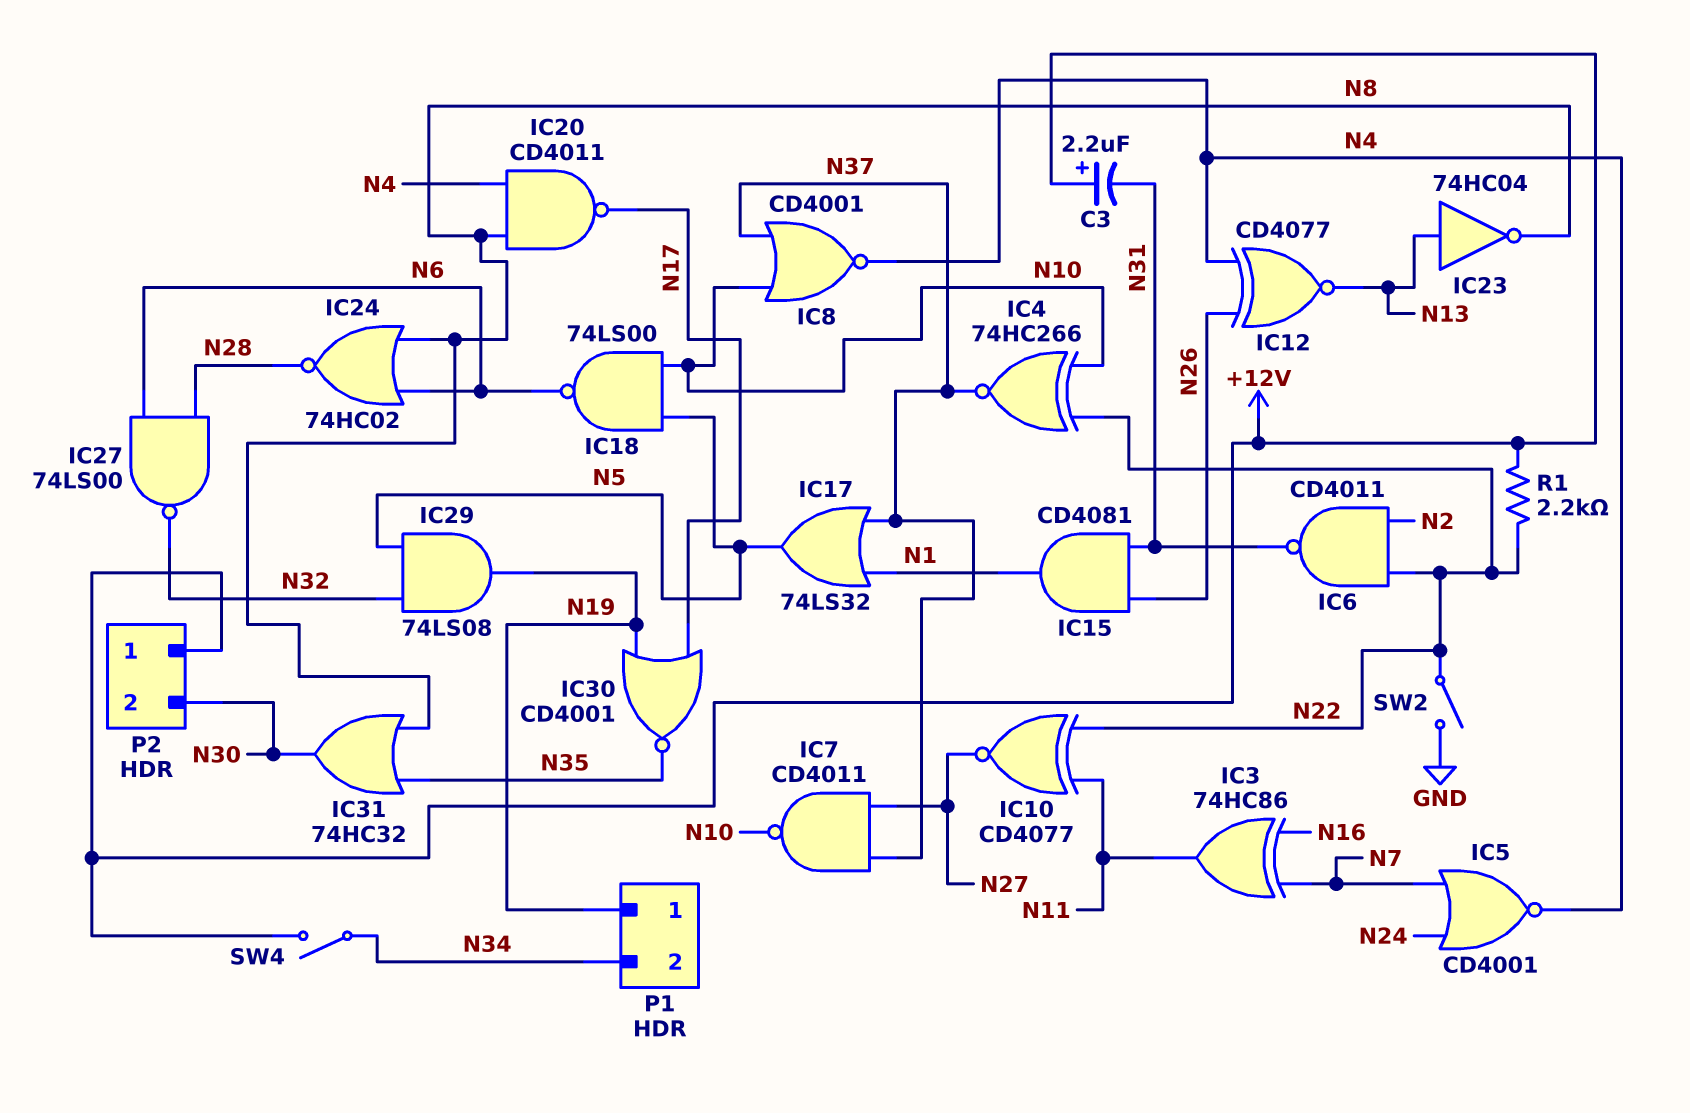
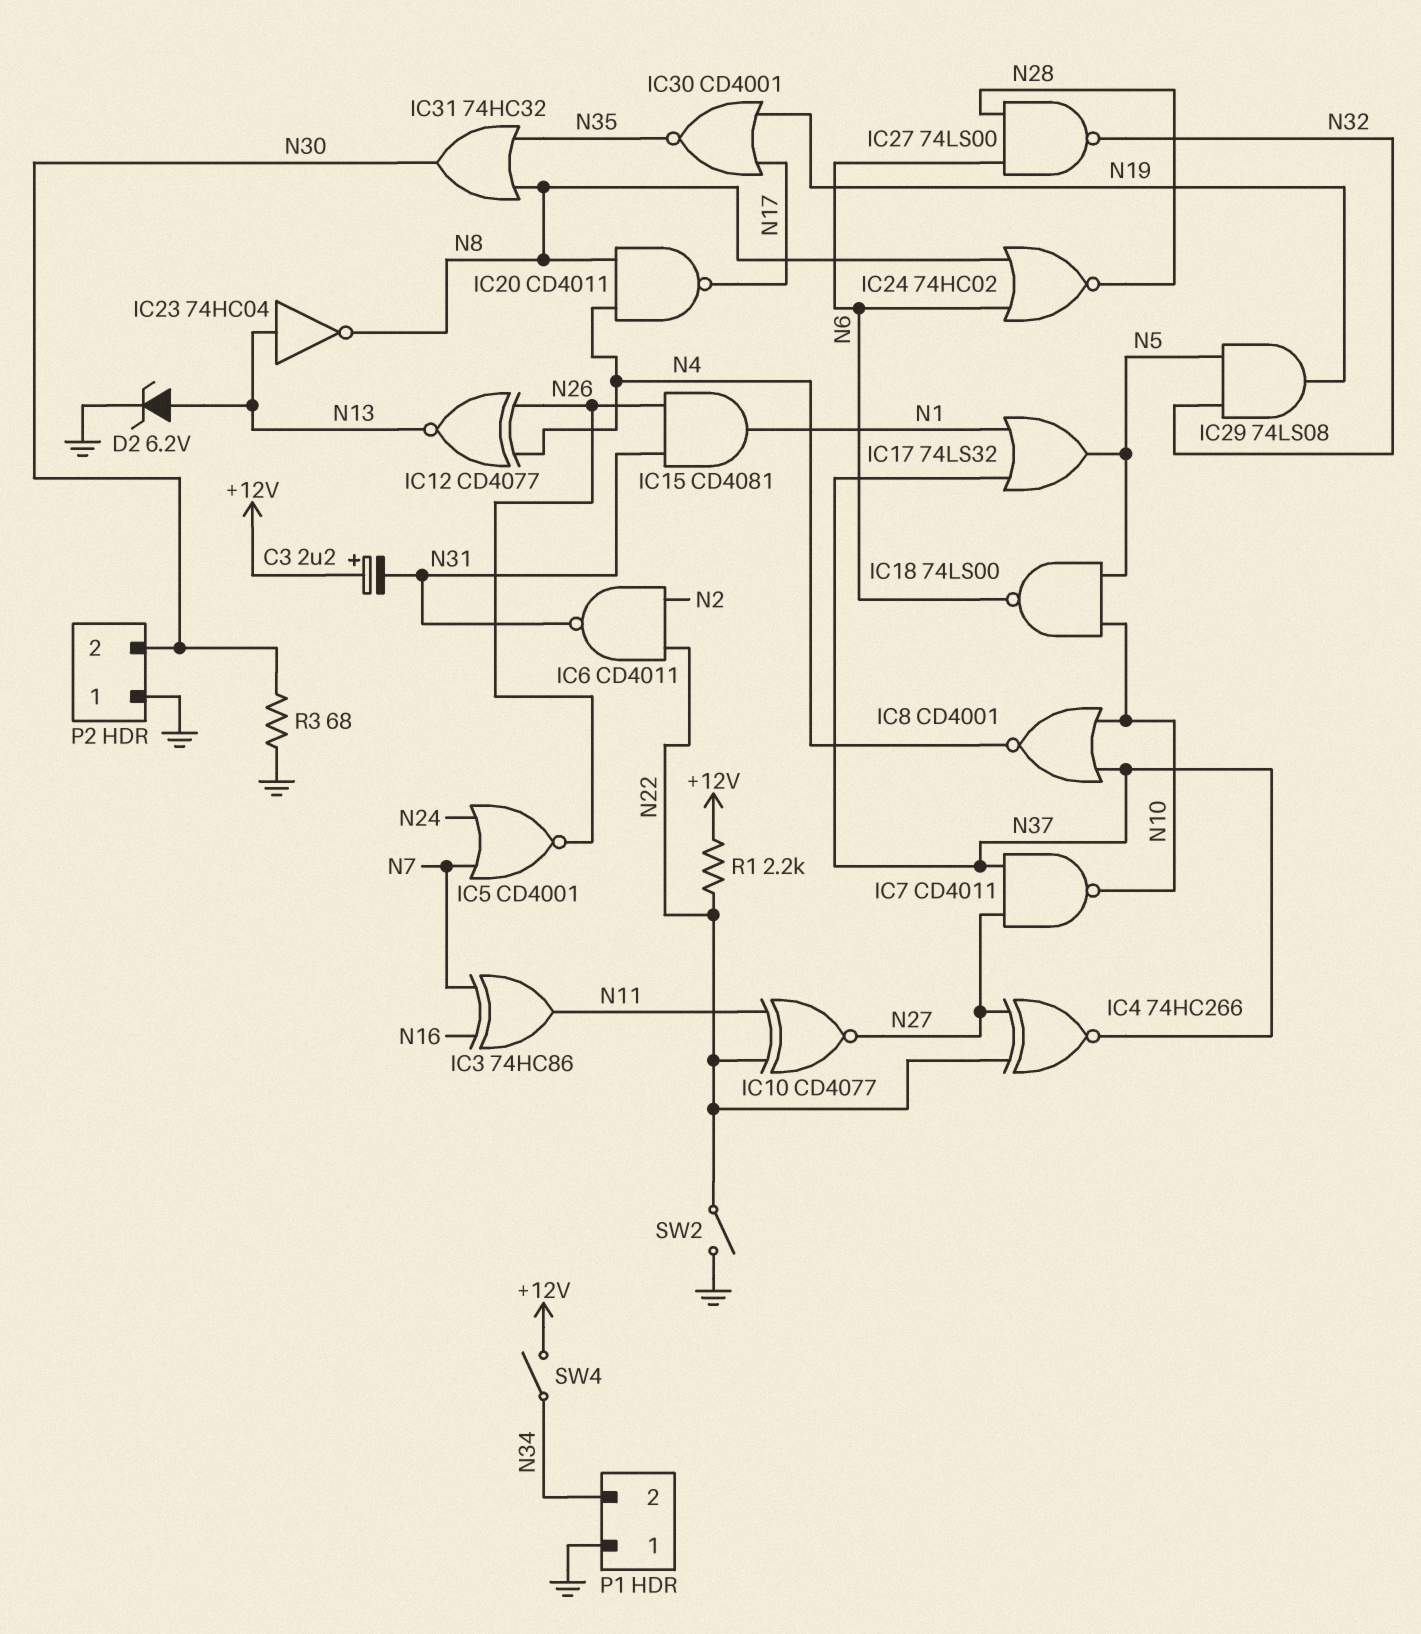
D2: none -> zener 6.2V (A N13, K GND)
IC4: XNOR 74HC266 (in N10, in N22, out N37) -> XNOR 74HC266 (in N22, in N27, out N37)
IC5: NOR CD4001 (in N7, in N24, out N4) -> NOR CD4001 (in N7, in N24, out N26)
P1 pin 1: N19 -> GND
P2 pin 1: +12V -> GND
R3: none -> 68 (GND, N30)

